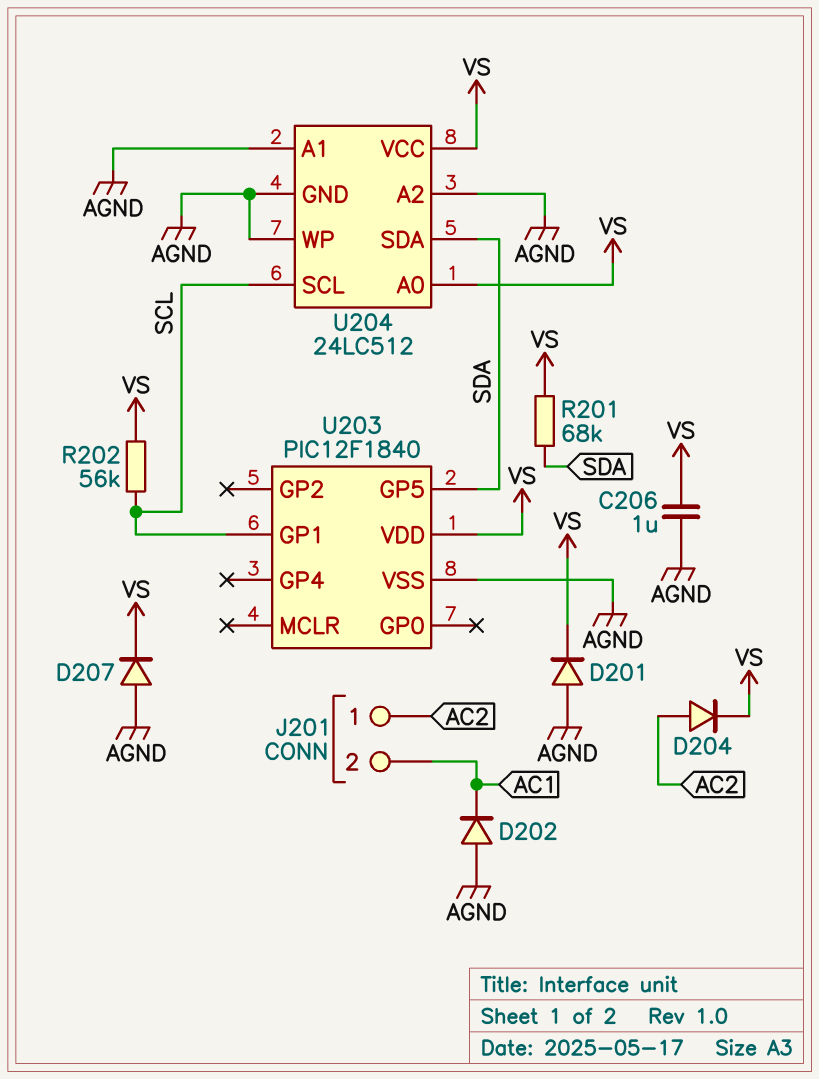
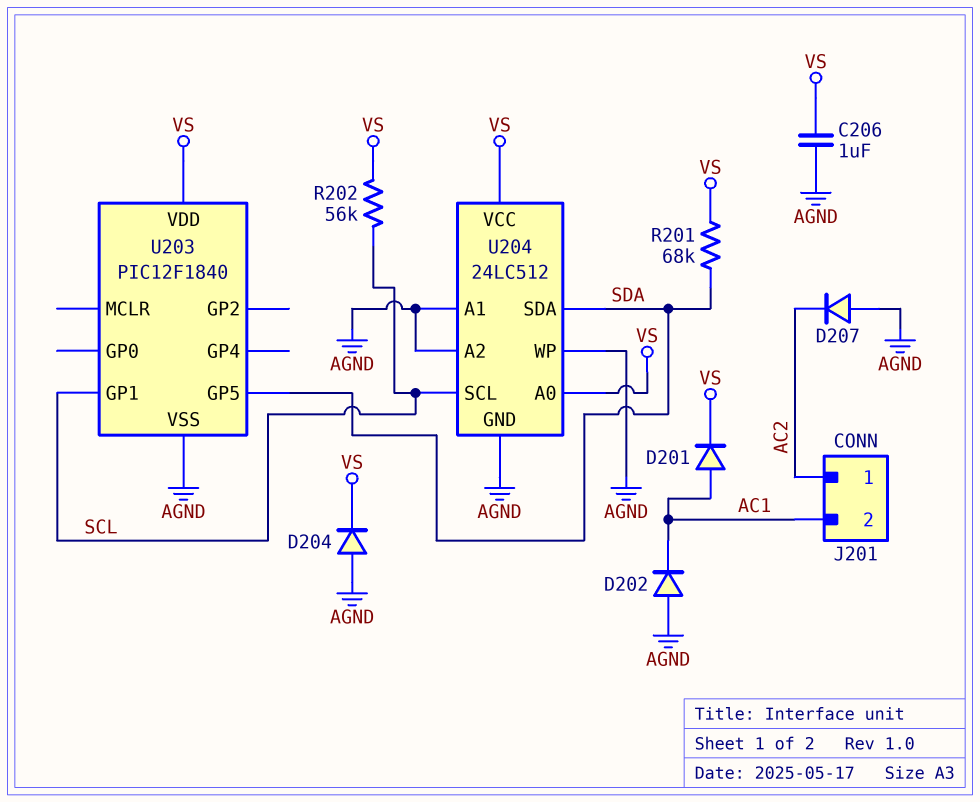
D201: diode (A AGND, K VS) -> diode (A AC1, K VS)
D204: diode (A AC2, K VS) -> diode (A AGND, K VS)
D207: diode (A AGND, K VS) -> diode (A AGND, K AC2)

